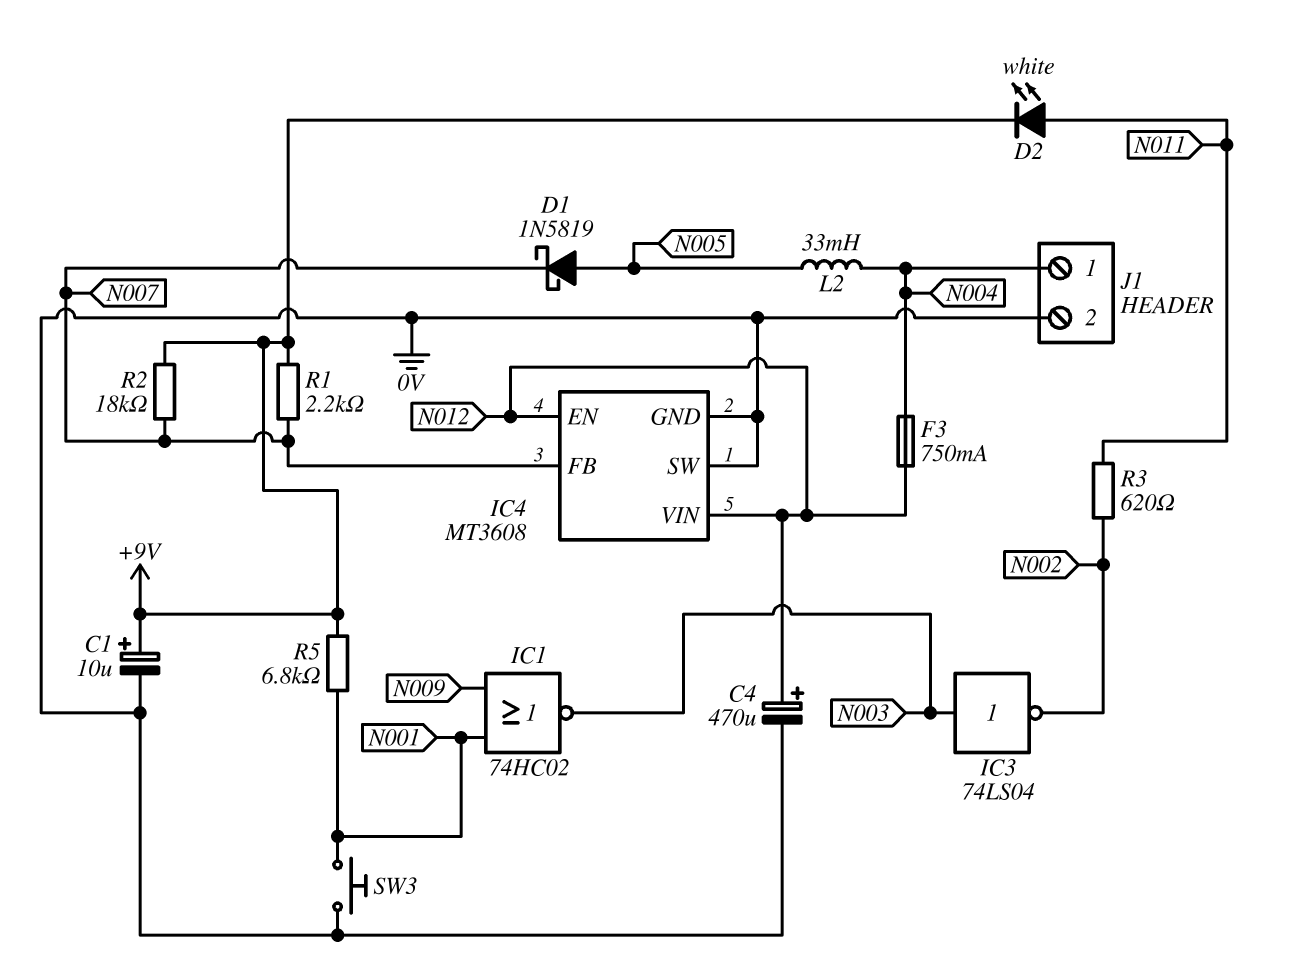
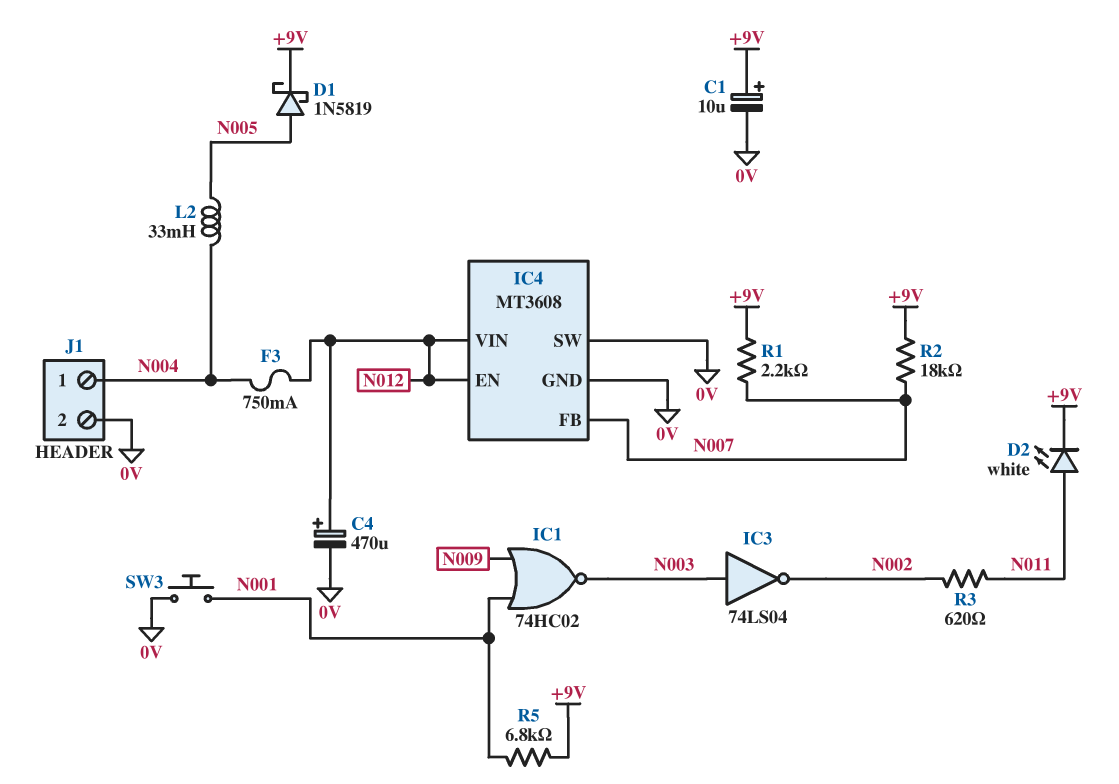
D1: schottky 1N5819 (A N005, K N007) -> schottky 1N5819 (A N005, K +9V)

